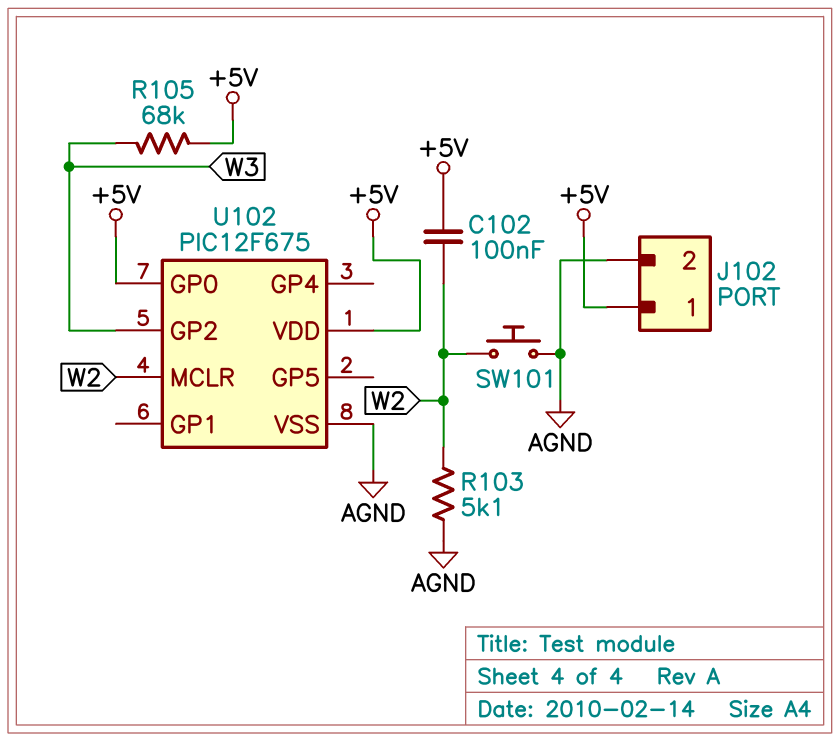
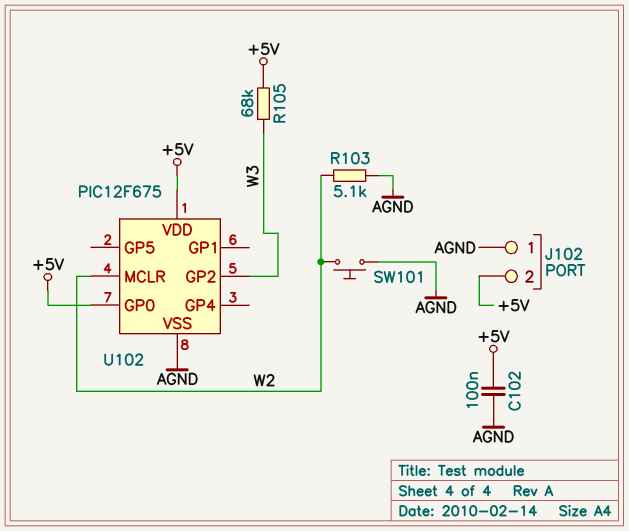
C102: 100nF (+5V, W2) -> 100nF (+5V, AGND)
J102 pin 1: +5V -> AGND
J102 pin 2: AGND -> +5V

